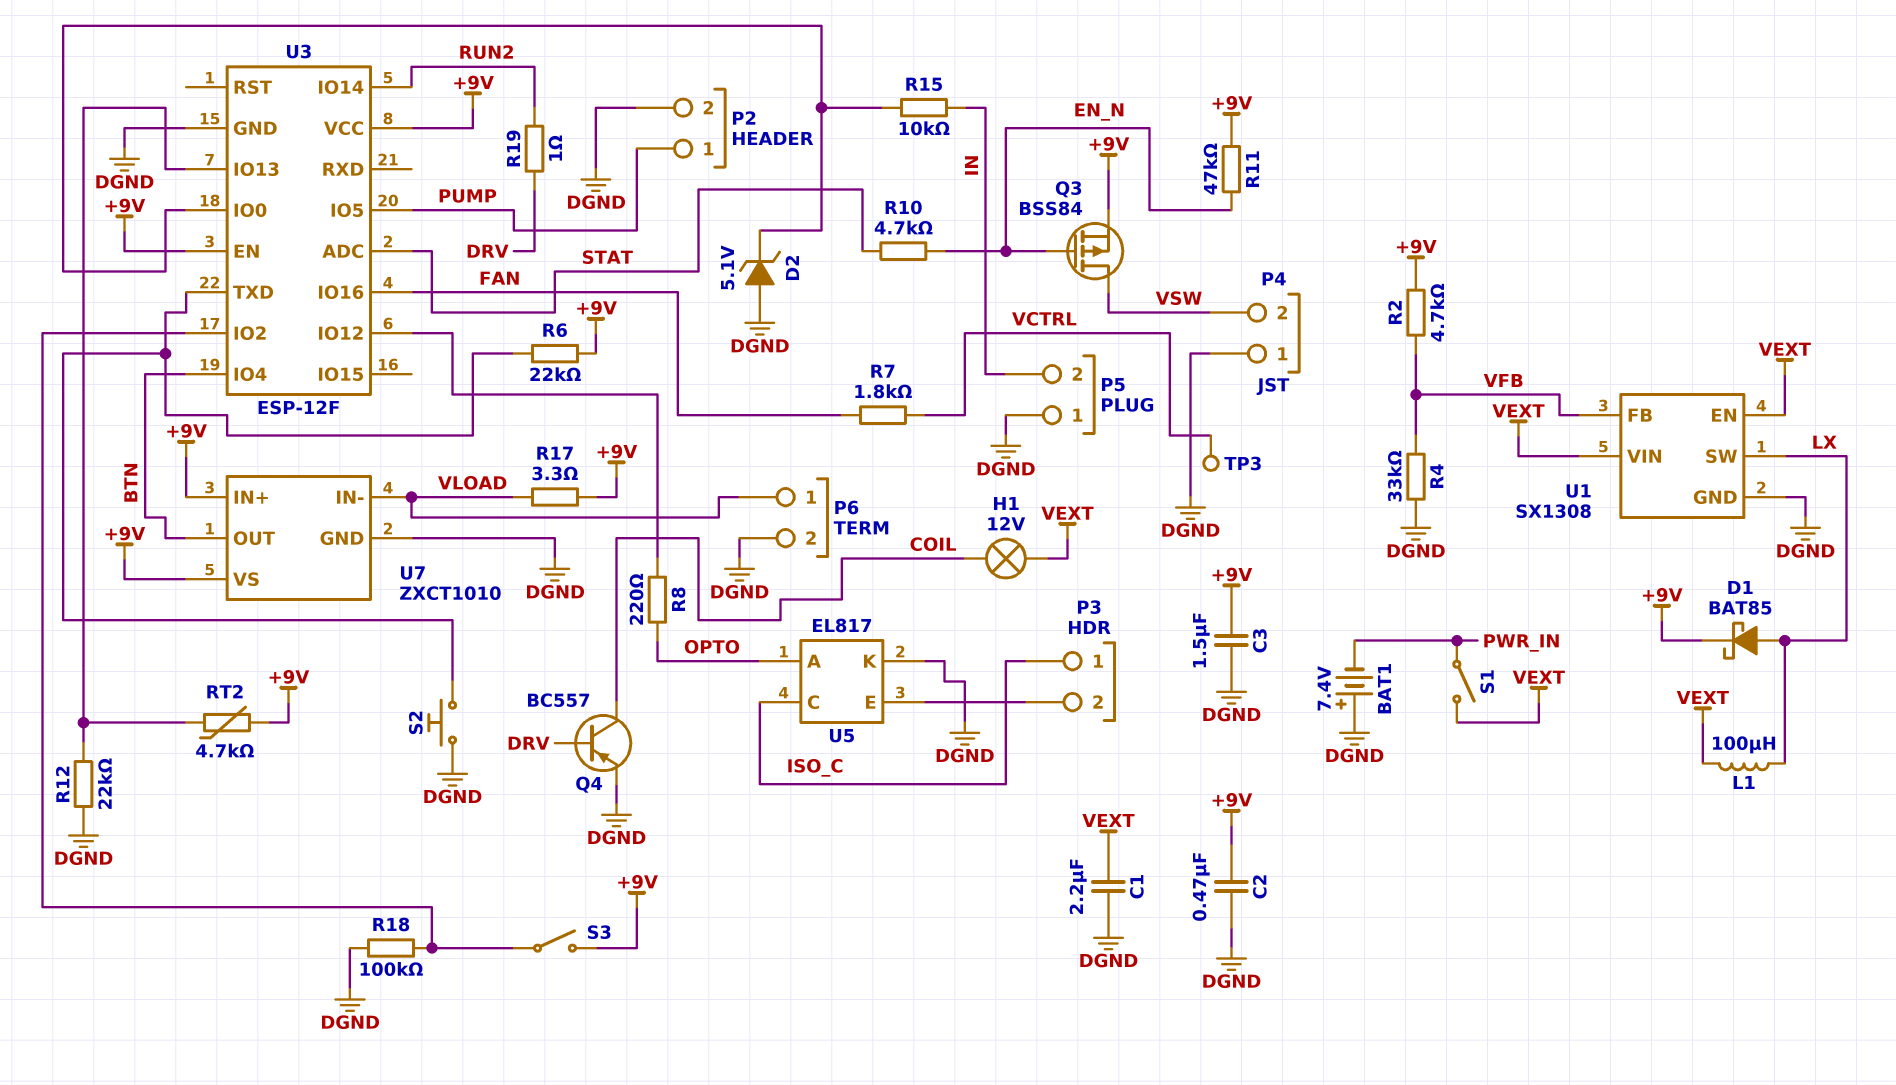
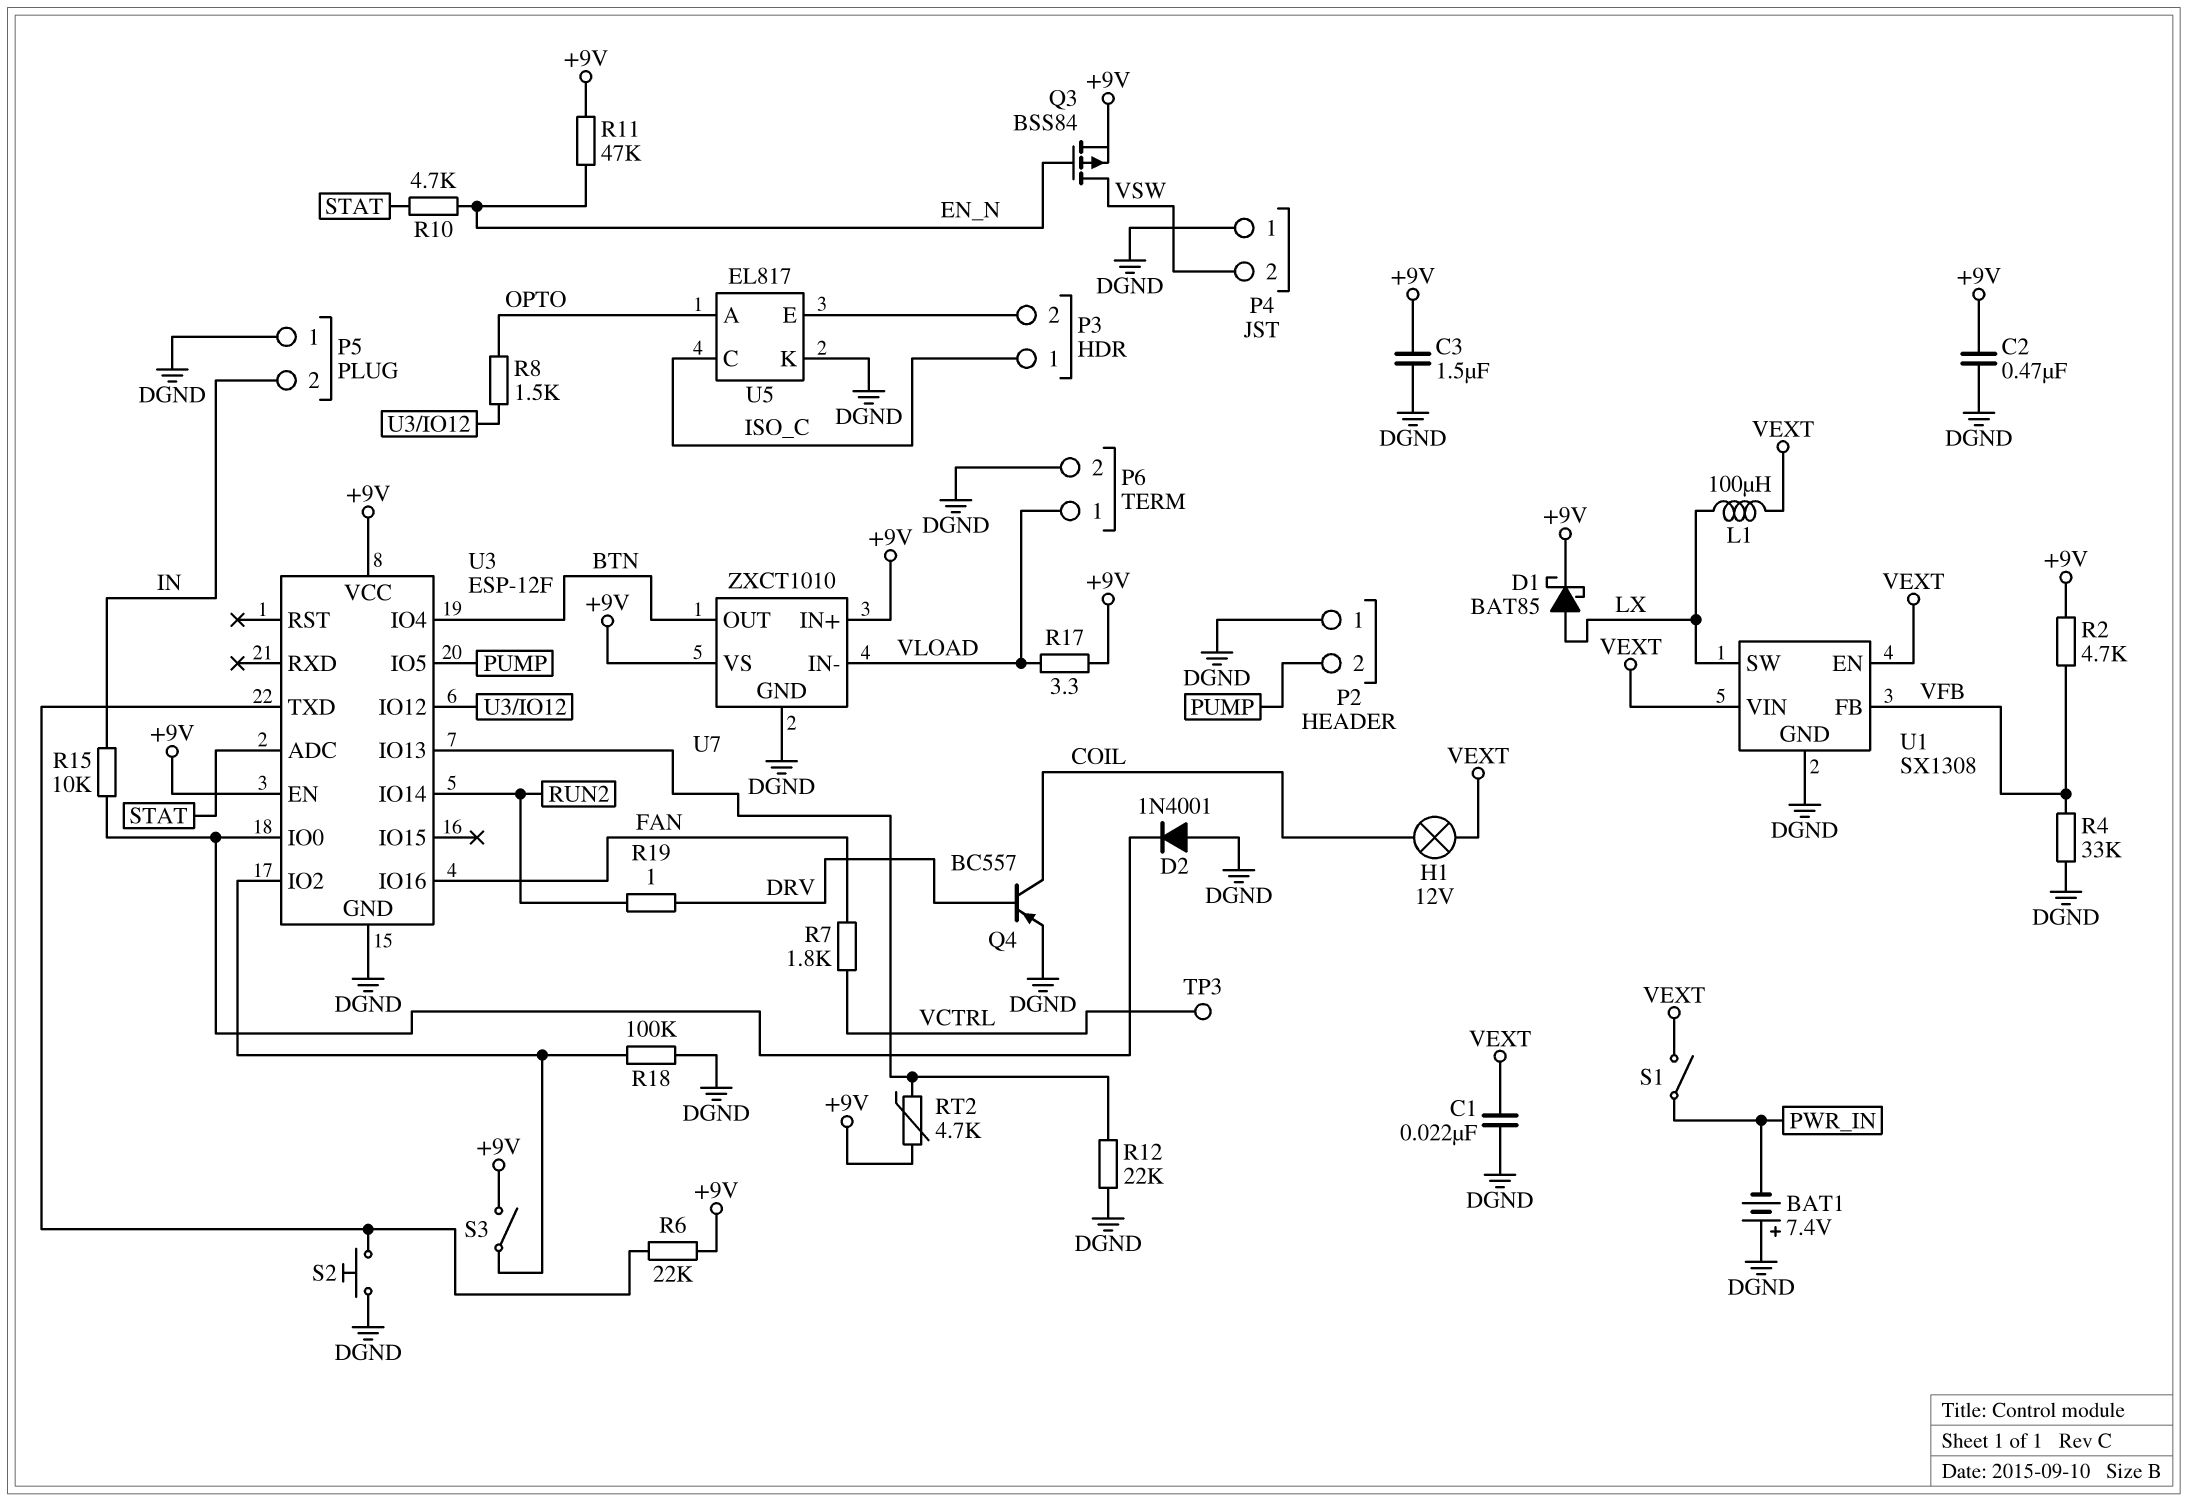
C1: 2.2uF (DGND, VEXT) -> 22nF (DGND, VEXT)
D2: zener 5.1V (A DGND, K U3/IO0) -> diode 1N4001 (A DGND, K U3/IO0)
P2 pin 1: PUMP -> DGND
P2 pin 2: DGND -> PUMP
R8: 220 (OPTO, U3/IO12) -> 1.5k (OPTO, U3/IO12)

